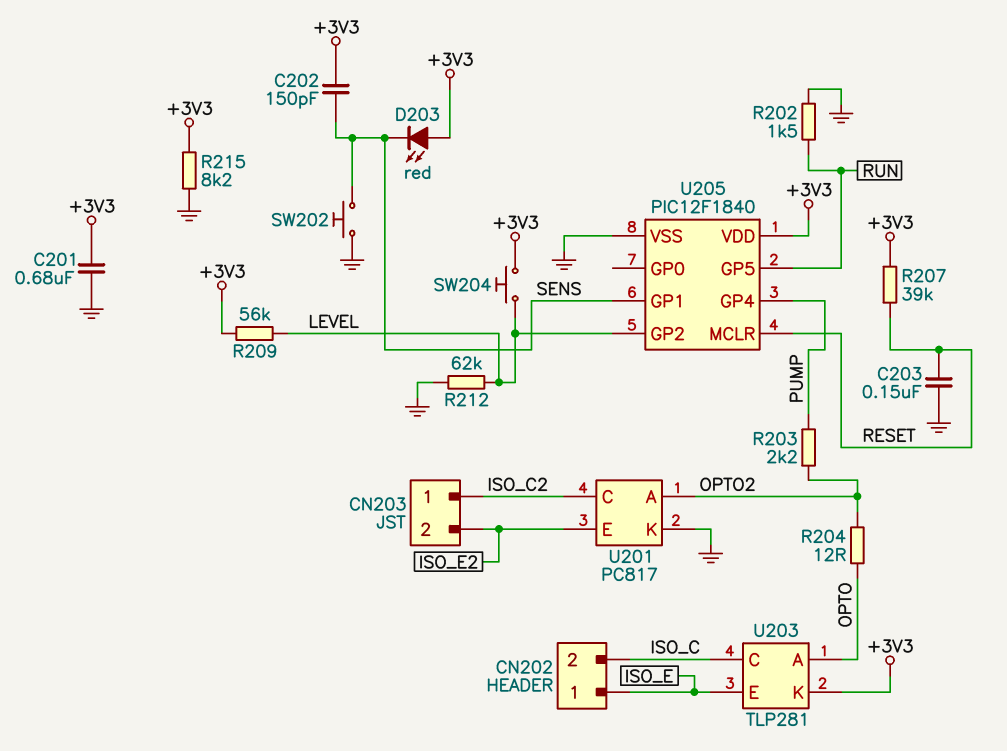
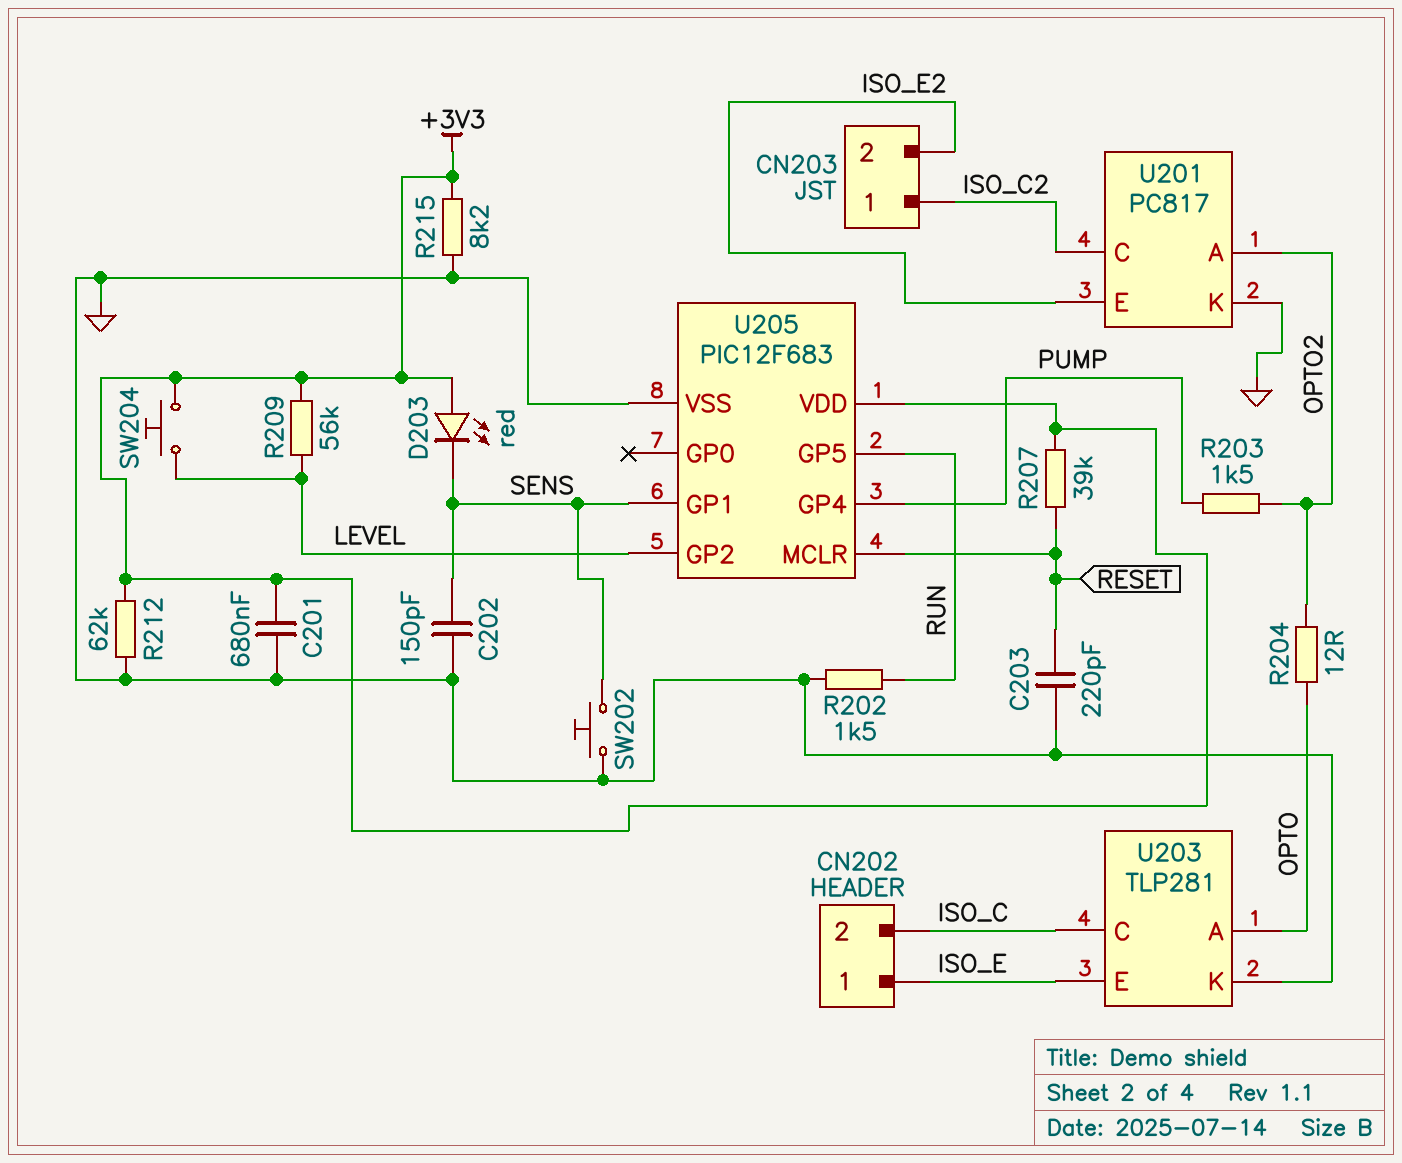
C202: 150pF (+3V3, SENS) -> 150pF (GND, SENS)
C203: 150nF (GND, RESET) -> 220pF (GND, RESET)
R203: 2.2k (OPTO2, PUMP) -> 1.5k (OPTO2, PUMP)
R212: 62k (GND, LEVEL) -> 62k (+3V3, GND)
U203 pin K: +3V3 -> GND
U205: PIC12F1840 -> PIC12F683

